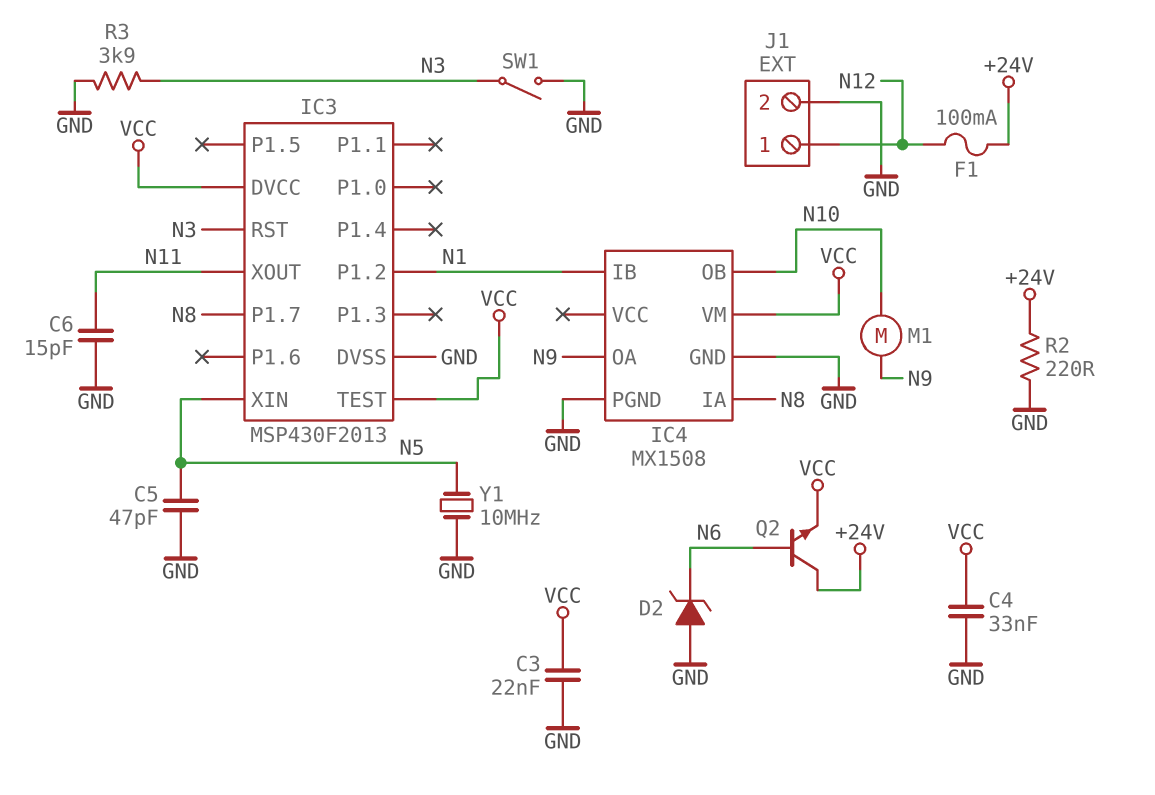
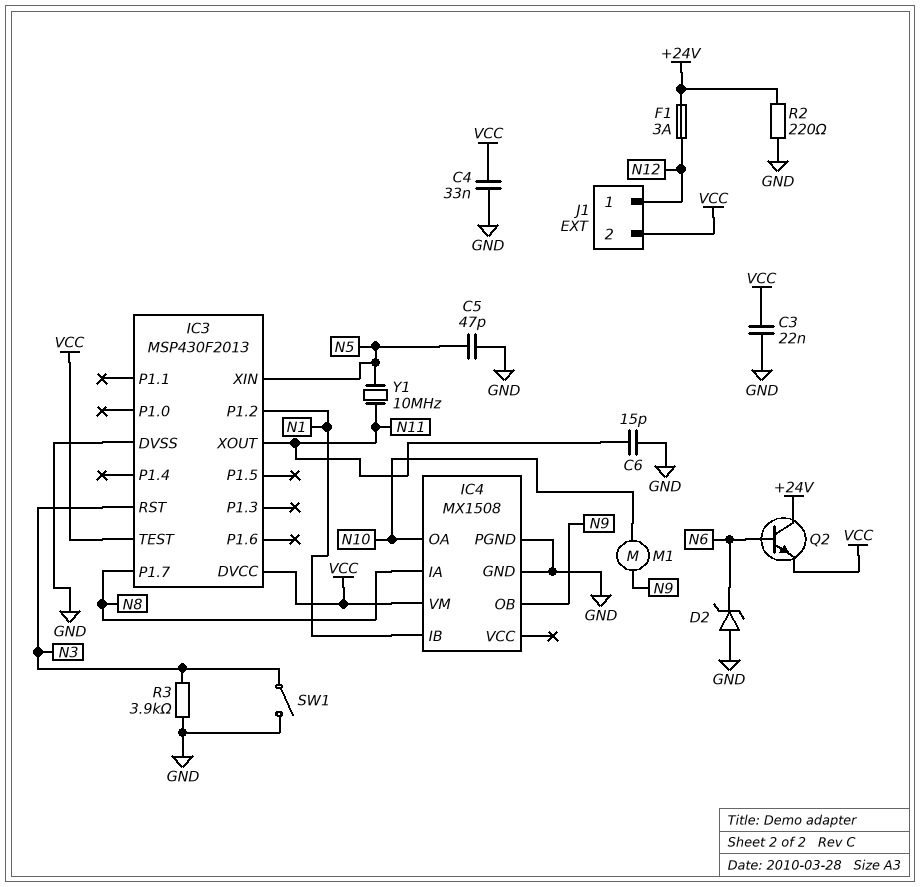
F1: 100mA (+24V, N12) -> 3A (+24V, N12)
IC4 pin OA: N9 -> N10
IC4 pin OB: N10 -> N9
J1 pin 2: GND -> VCC
Y1: 10MHz (GND, N5) -> 10MHz (N5, N11)

